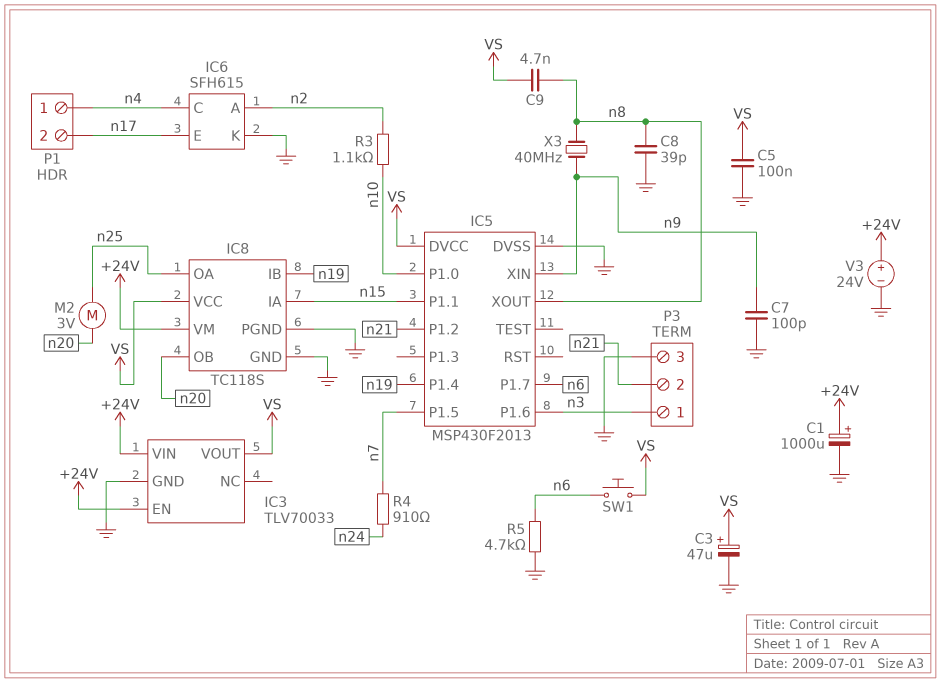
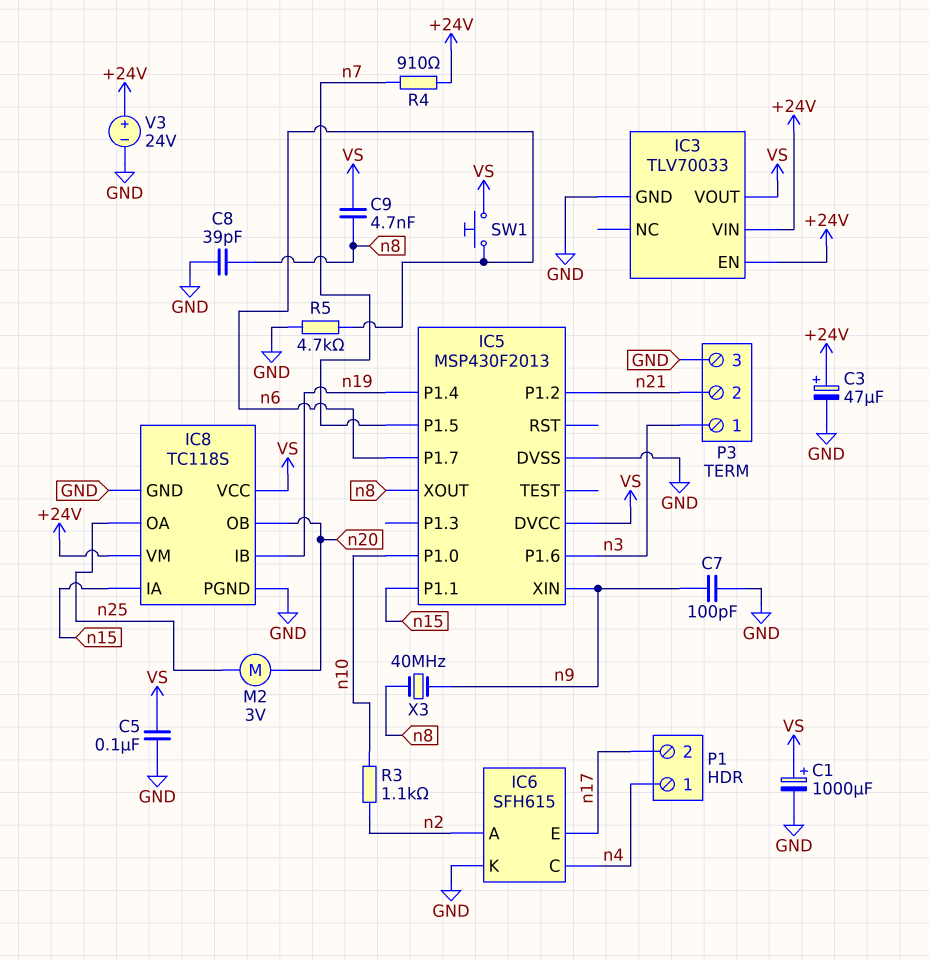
C1: 1000uF (plus +24V, minus GND) -> 1000uF (plus VS, minus GND)
C3: 47uF (plus VS, minus GND) -> 47uF (plus +24V, minus GND)
R4: 910 (n7, n24) -> 910 (+24V, n7)

